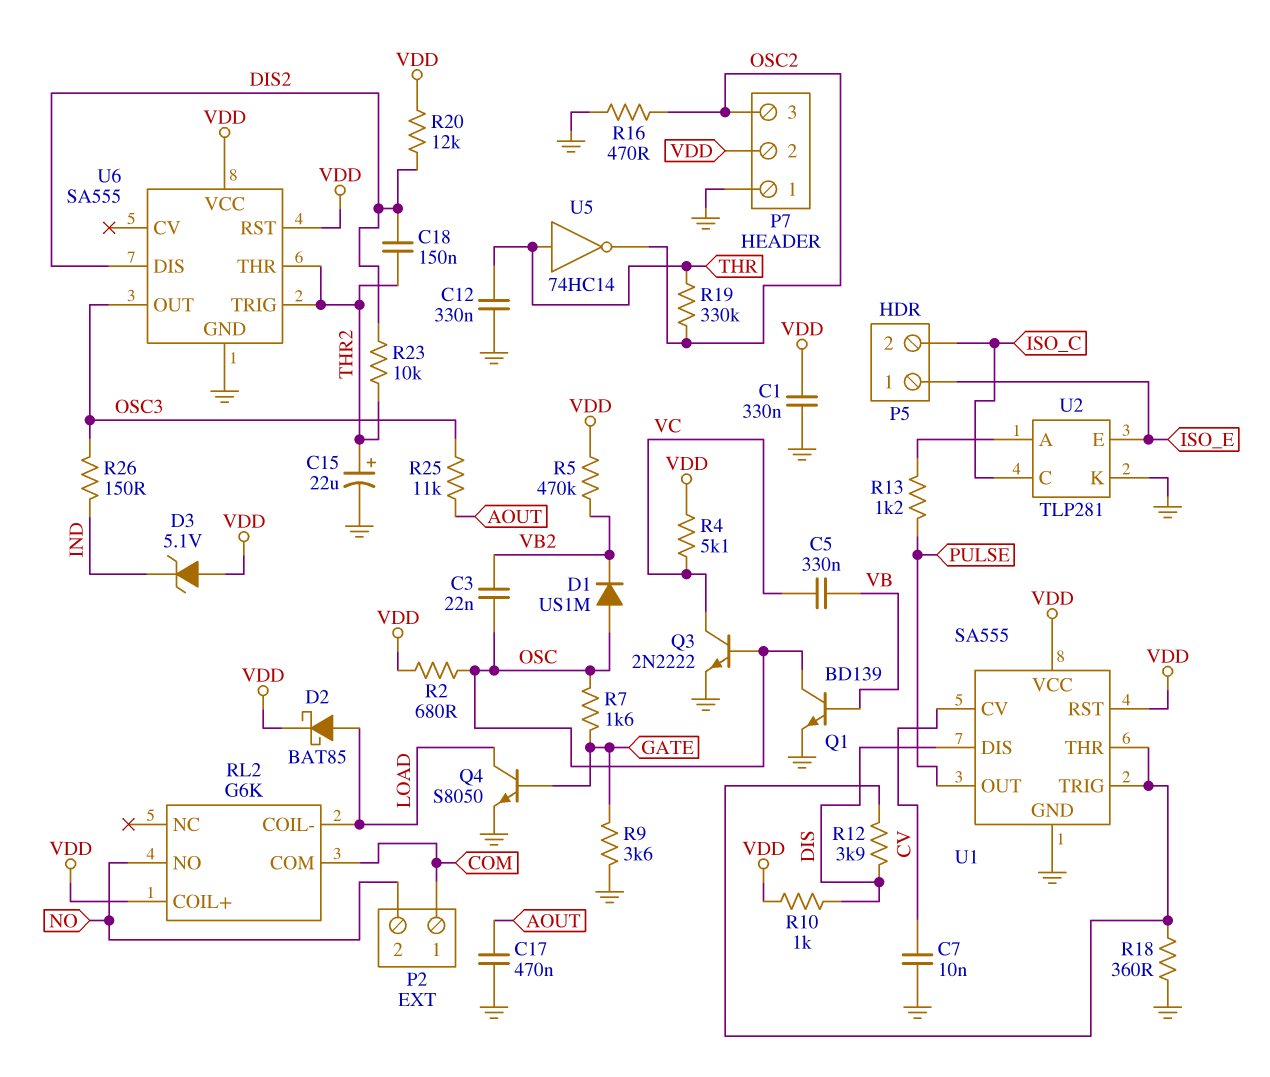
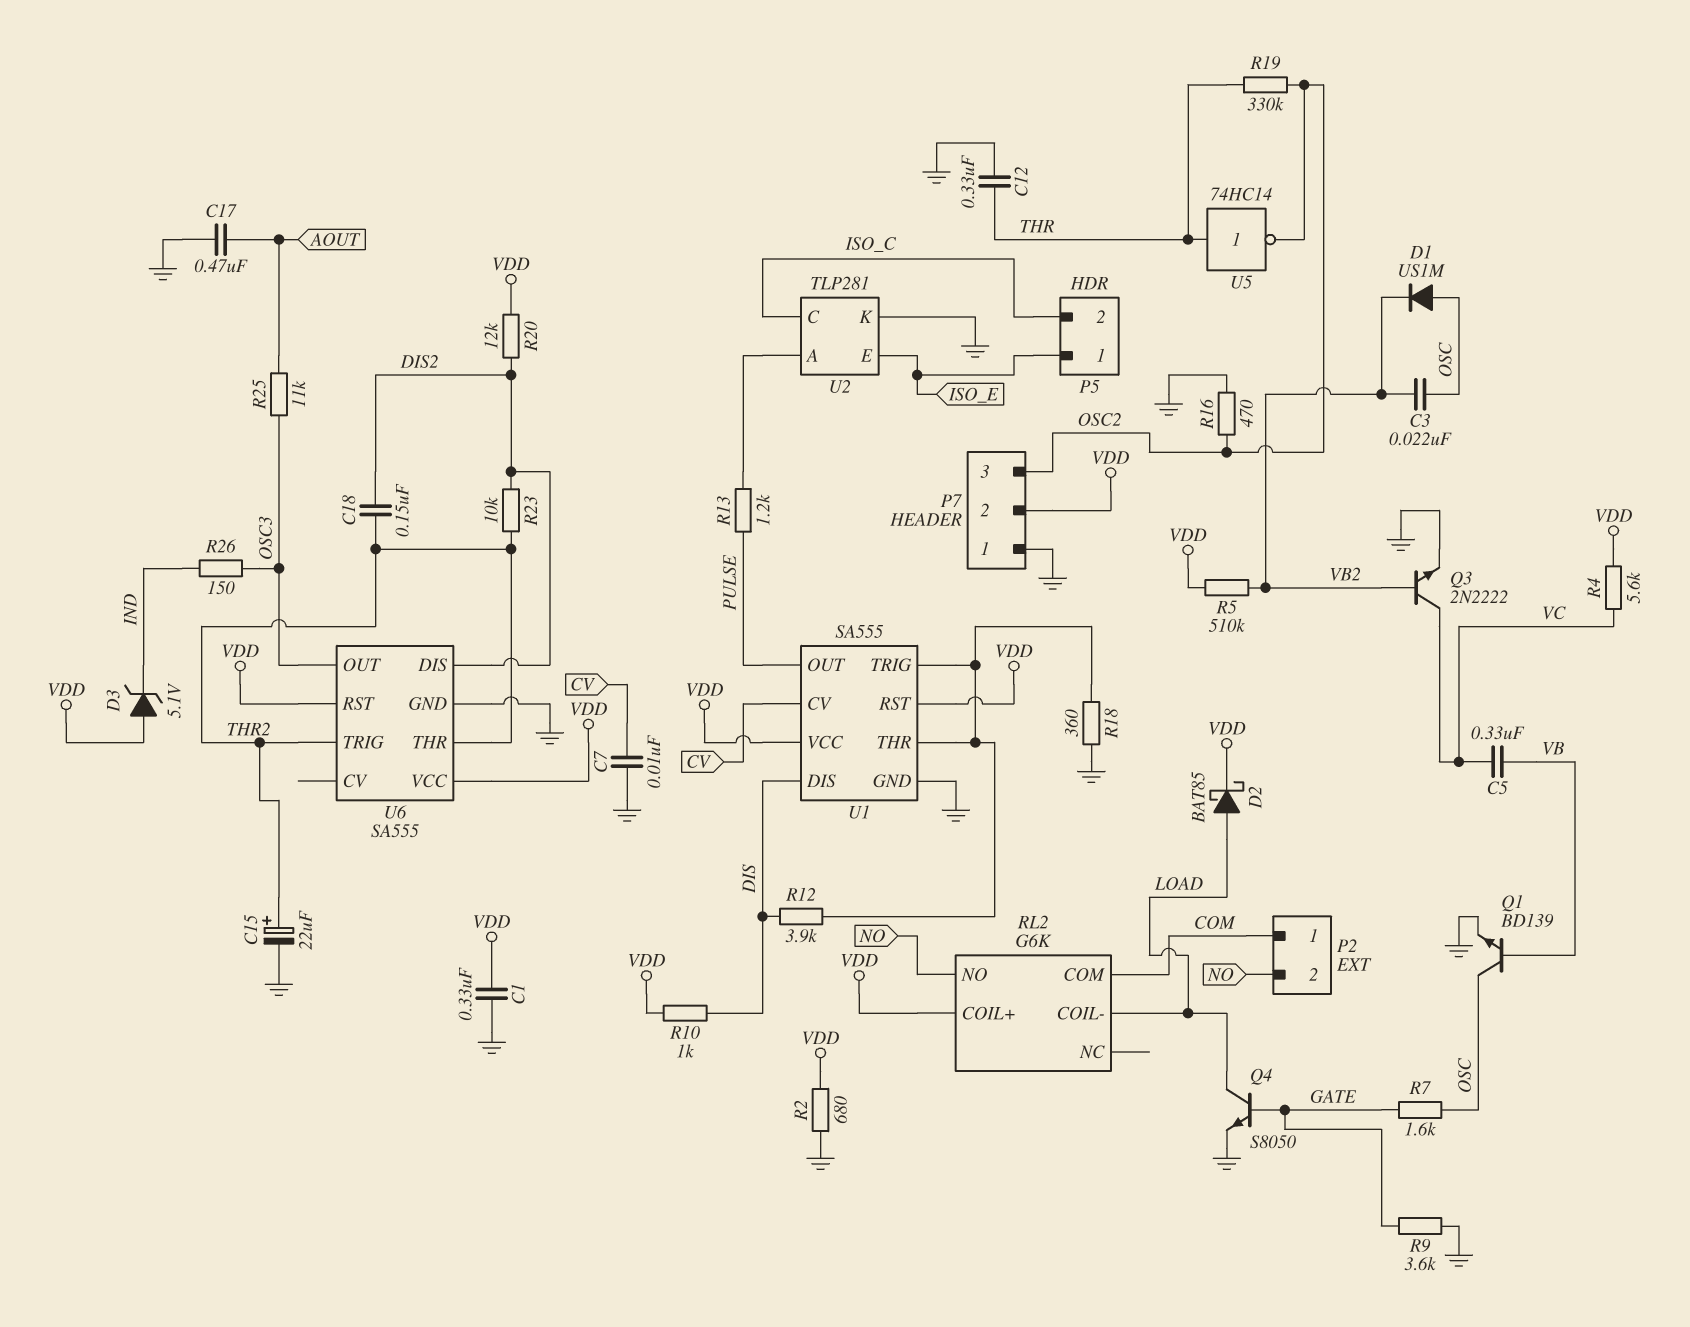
Q3: NPN 2N2222 (B OSC, C VC, E GND) -> NPN 2N2222 (B VB2, C VC, E GND)
R2: 680 (OSC, VDD) -> 680 (GND, VDD)
R4: 5.1k (VC, VDD) -> 5.6k (VC, VDD)
R5: 470k (VB2, VDD) -> 510k (VB2, VDD)

